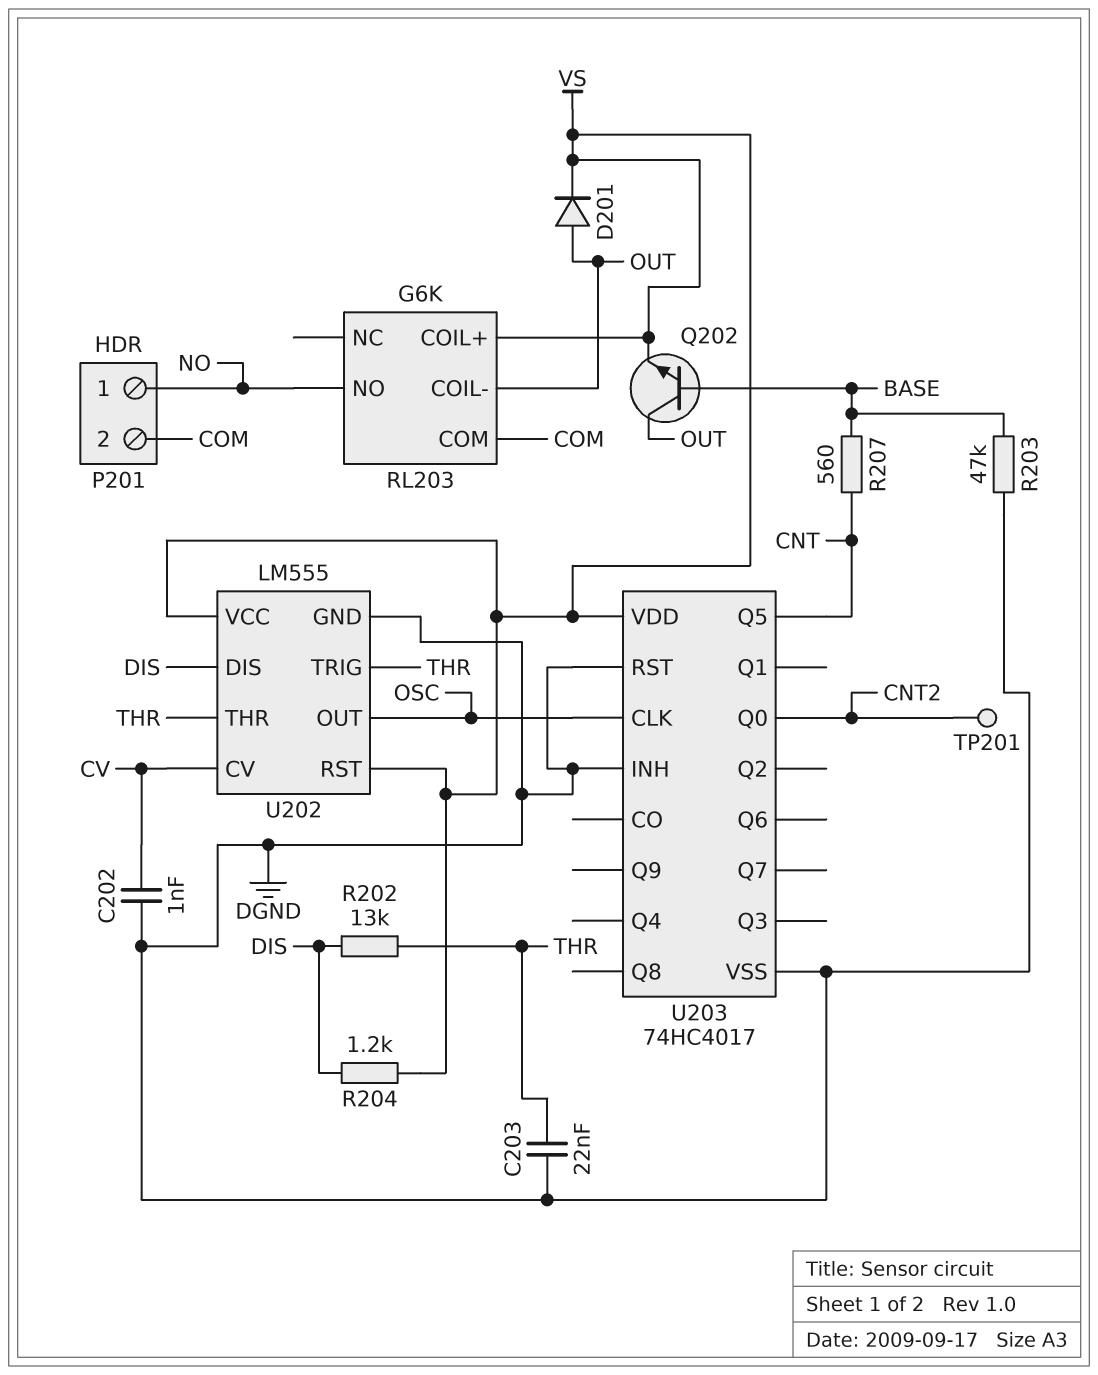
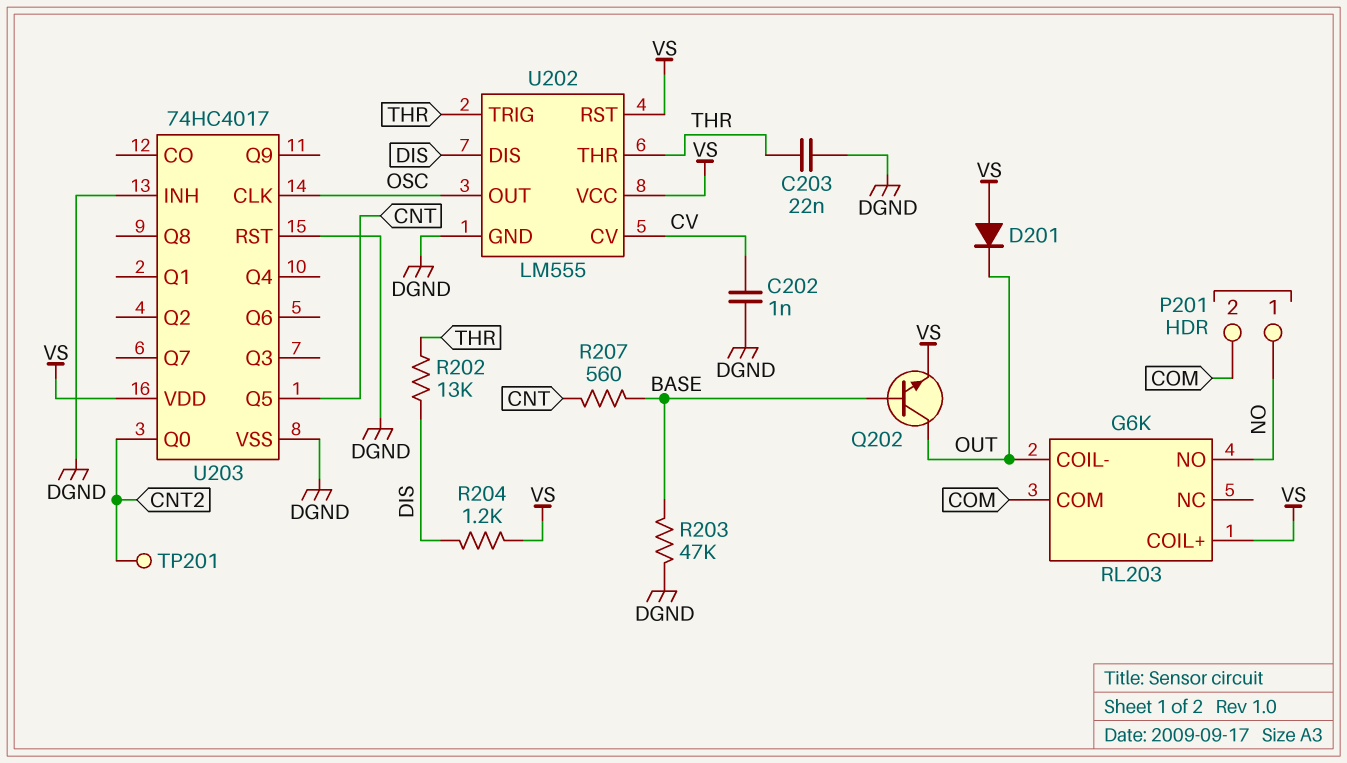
D201: diode (A OUT, K VS) -> diode (A VS, K OUT)

